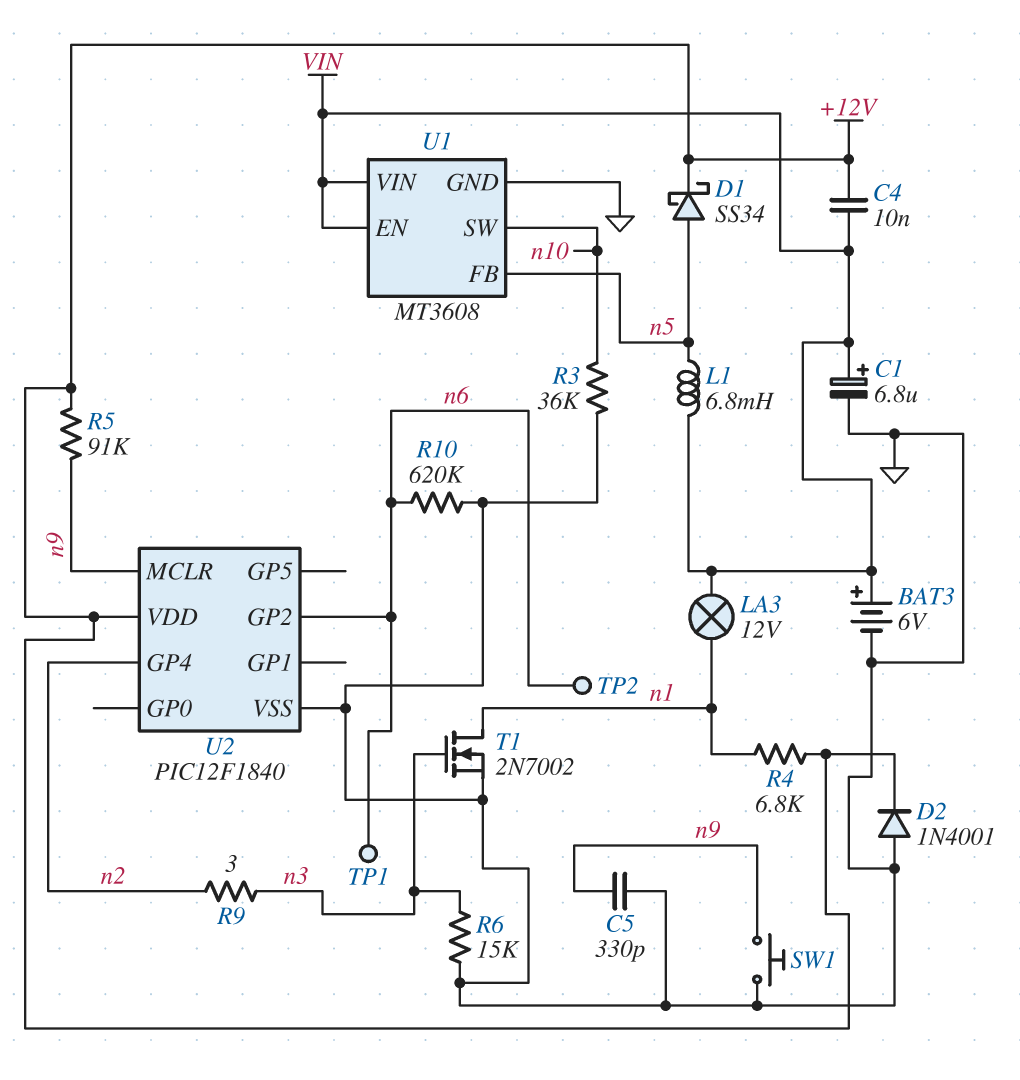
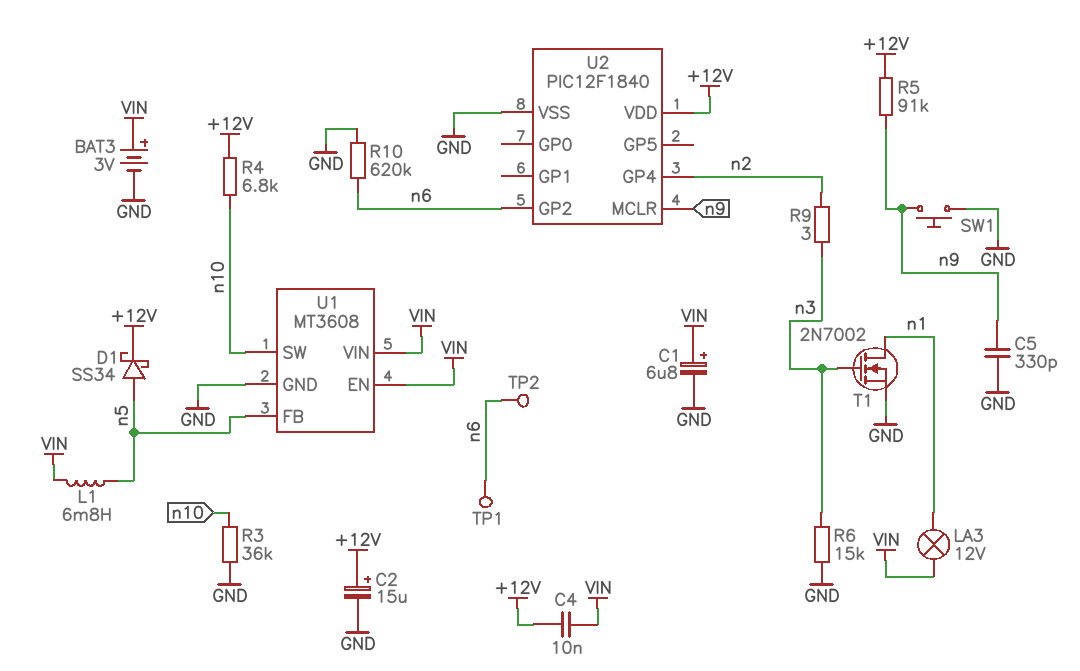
BAT3: 6V (plus VIN, minus GND) -> 3V (plus VIN, minus GND)
C2: none -> 15uF (plus +12V, minus GND)
D2: diode 1N4001 (A GND, K +12V) -> none
R4: 6.8k (+12V, n1) -> 6.8k (+12V, n10)

